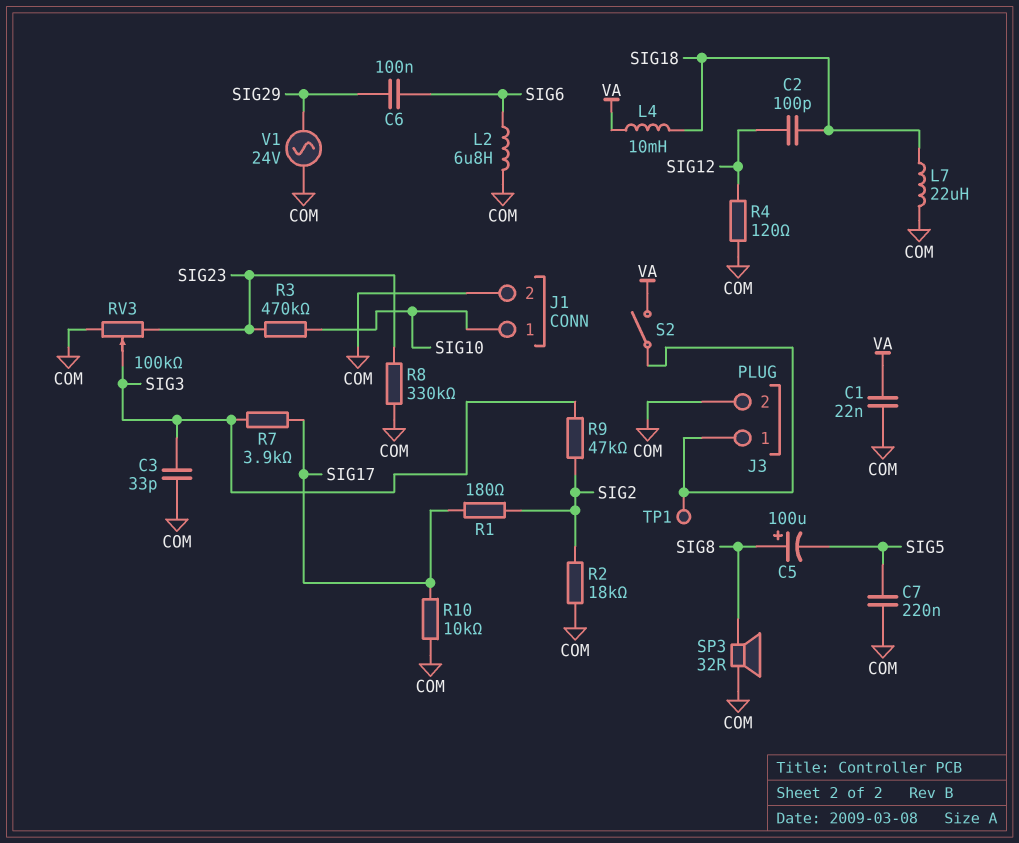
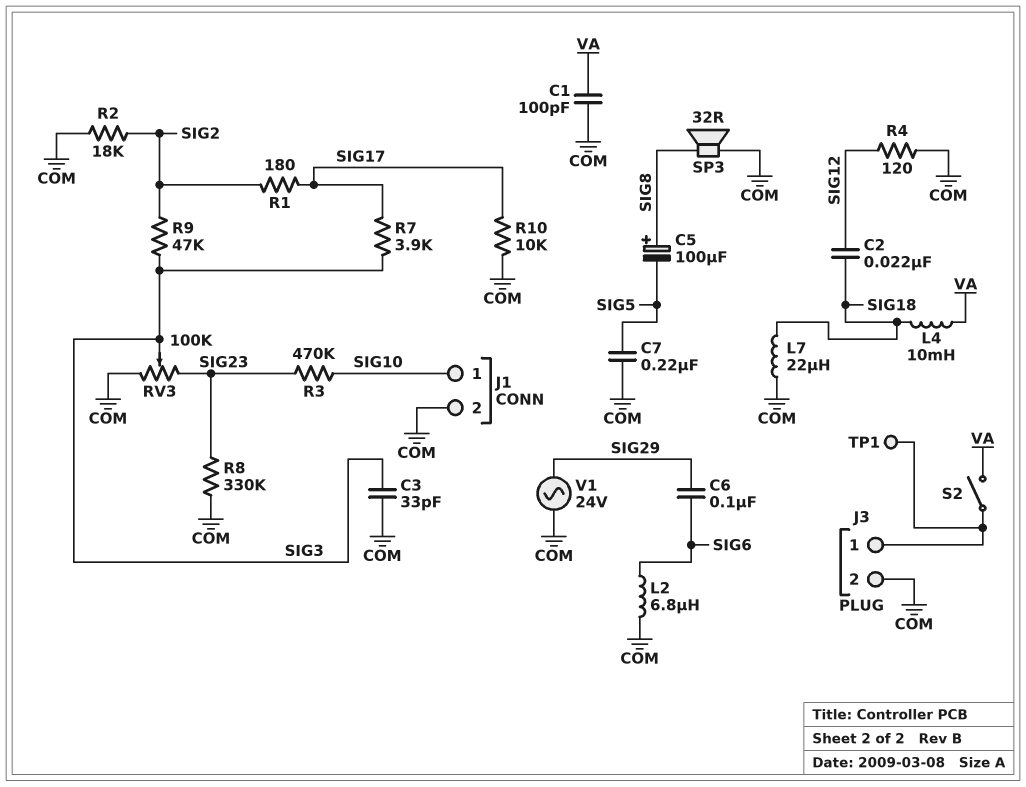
C1: 22nF (COM, VA) -> 100pF (COM, VA)
C2: 100pF (SIG12, SIG18) -> 22nF (SIG12, SIG18)

